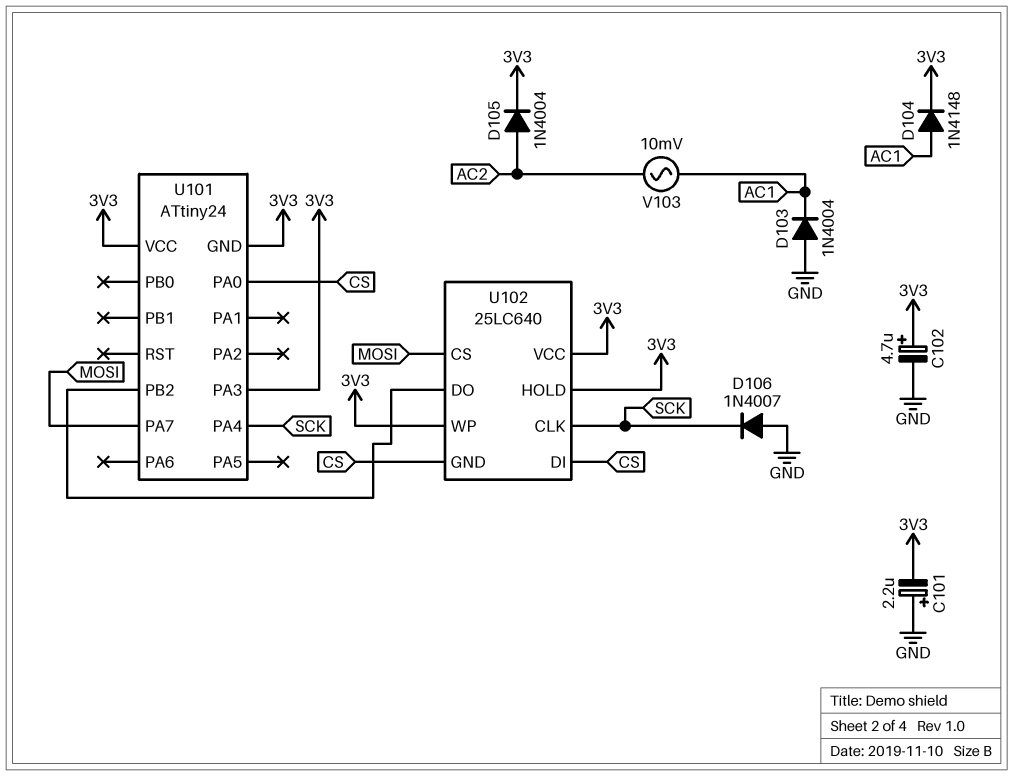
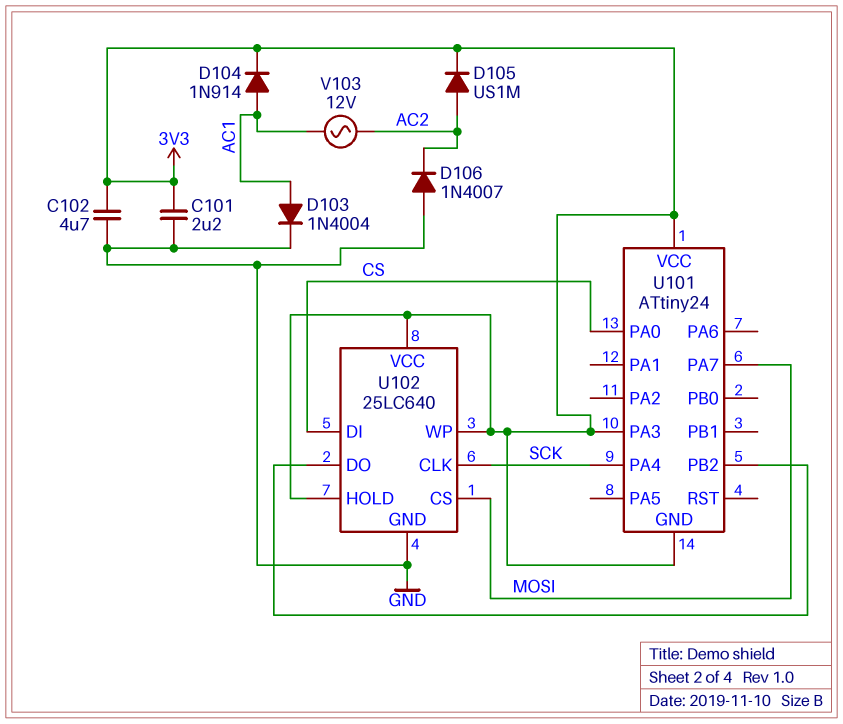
C101: 2.2uF (plus GND, minus 3V3) -> 2.2uF (3V3, GND)
C102: 4.7uF (plus 3V3, minus GND) -> 4.7uF (3V3, GND)
D103: diode 1N4004 (A GND, K AC1) -> diode 1N4004 (A AC1, K GND)
D104: diode 1N4148 (A AC1, K 3V3) -> diode 1N914 (A AC1, K 3V3)
D105: diode 1N4004 (A AC2, K 3V3) -> diode US1M (A AC2, K 3V3)
D106: diode 1N4007 (A GND, K SCK) -> diode 1N4007 (A GND, K AC2)
U102 pin GND: CS -> GND
V103: AC 10mV (AC1, AC2) -> AC 12V (AC1, AC2)

